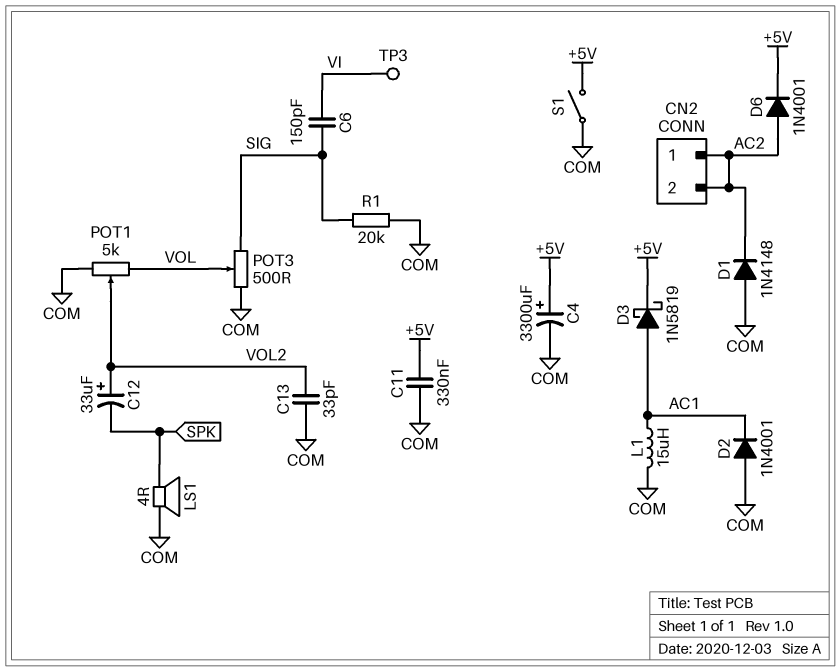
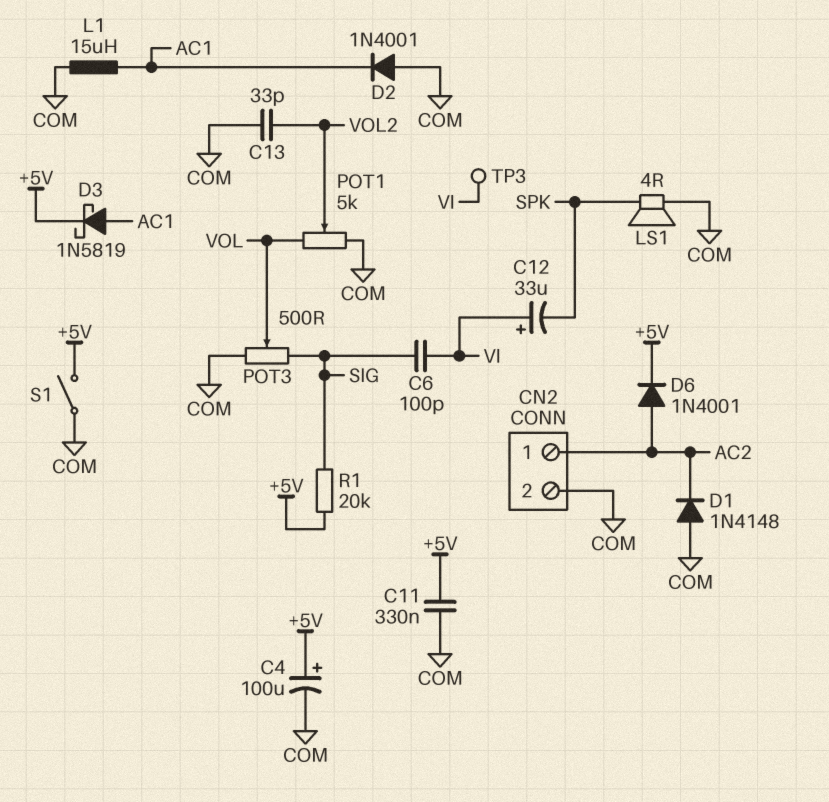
C4: 3300uF (plus +5V, minus COM) -> 100uF (plus +5V, minus COM)
C6: 150pF (SIG, VI) -> 100pF (SIG, VI)
C12: 33uF (plus VOL2, minus SPK) -> 33uF (plus VI, minus SPK)
CN2 pin 2: AC2 -> COM
R1: 20k (COM, SIG) -> 20k (+5V, SIG)

